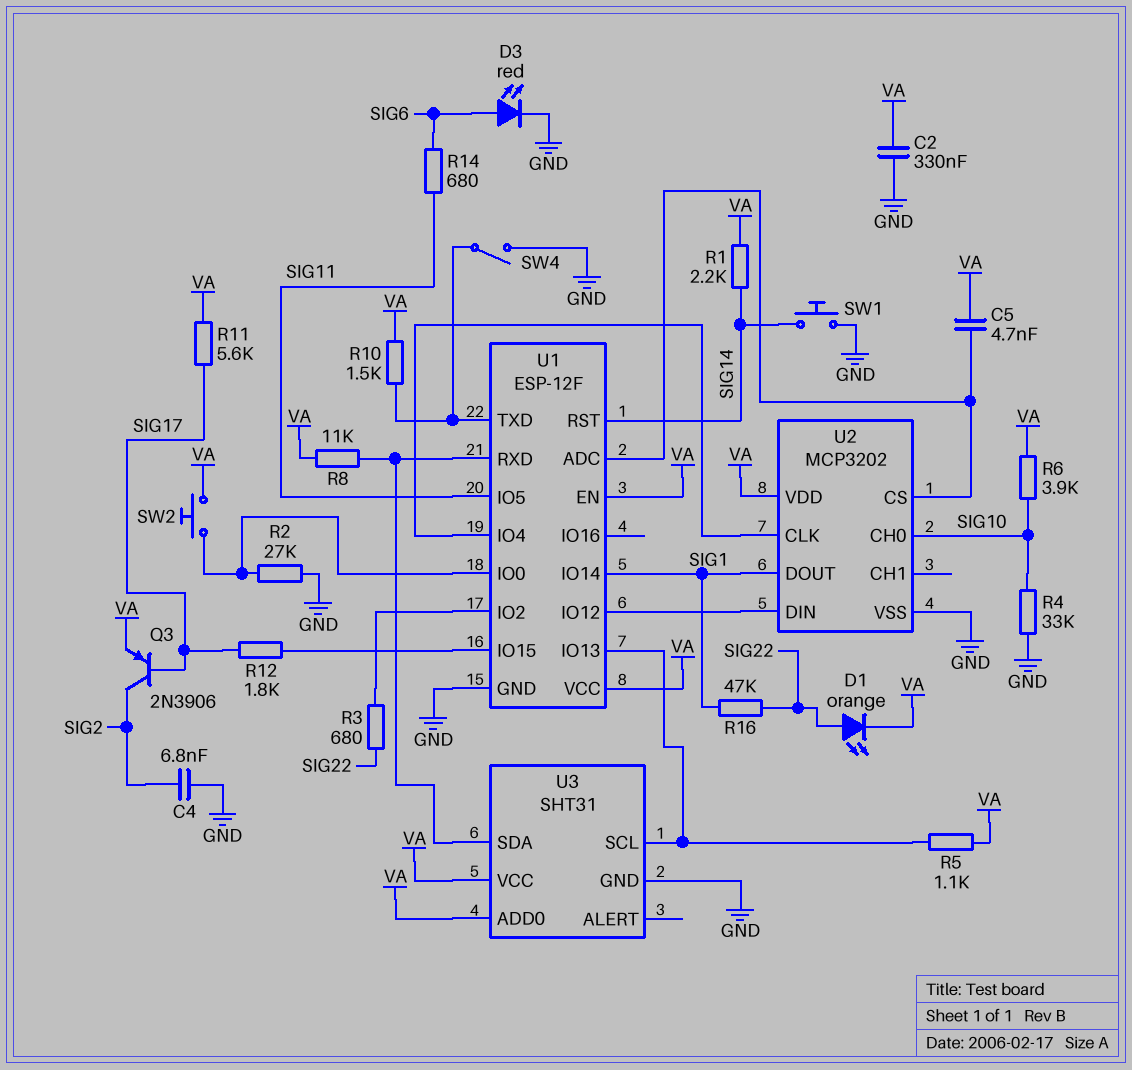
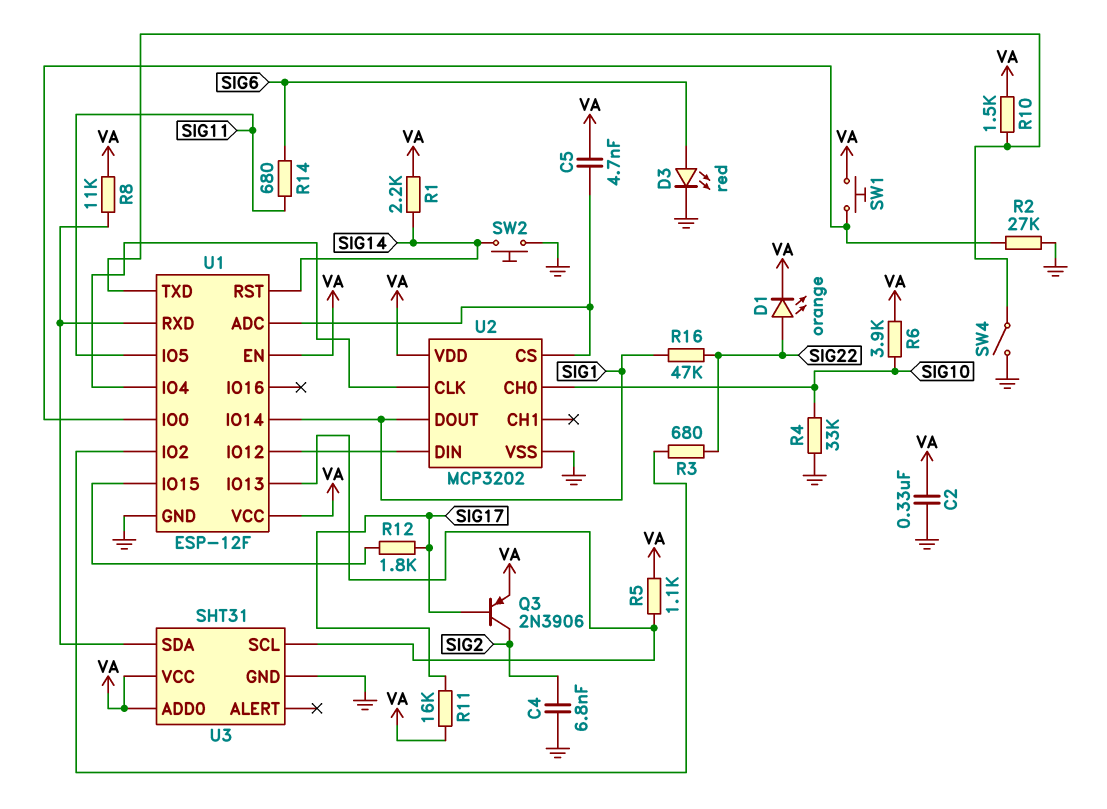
R11: 5.6k (SIG17, VA) -> 16k (SIG17, VA)
SW1: button (GND, SIG14) -> button (U1/IO0, VA)
SW2: button (U1/IO0, VA) -> button (GND, SIG14)

